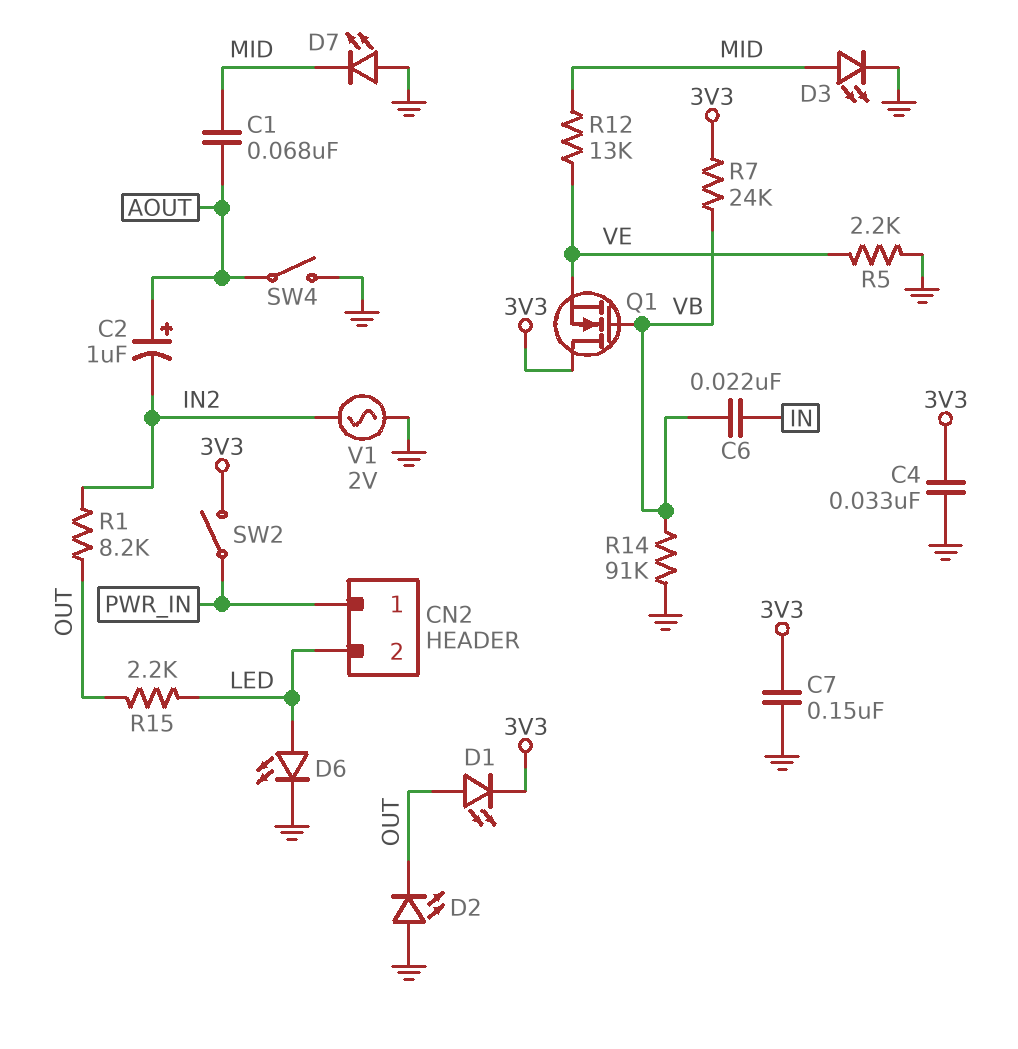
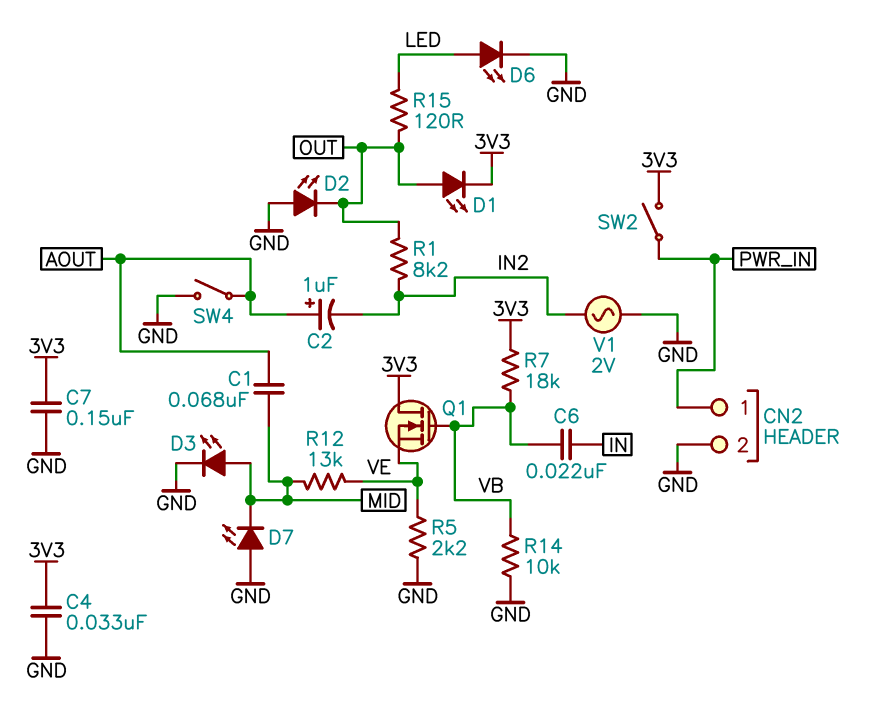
CN2 pin 2: LED -> GND
R7: 24k (3V3, VB) -> 18k (3V3, VB)
R14: 91k (GND, VB) -> 10k (GND, VB)
R15: 2.2k (LED, OUT) -> 120 (LED, OUT)

